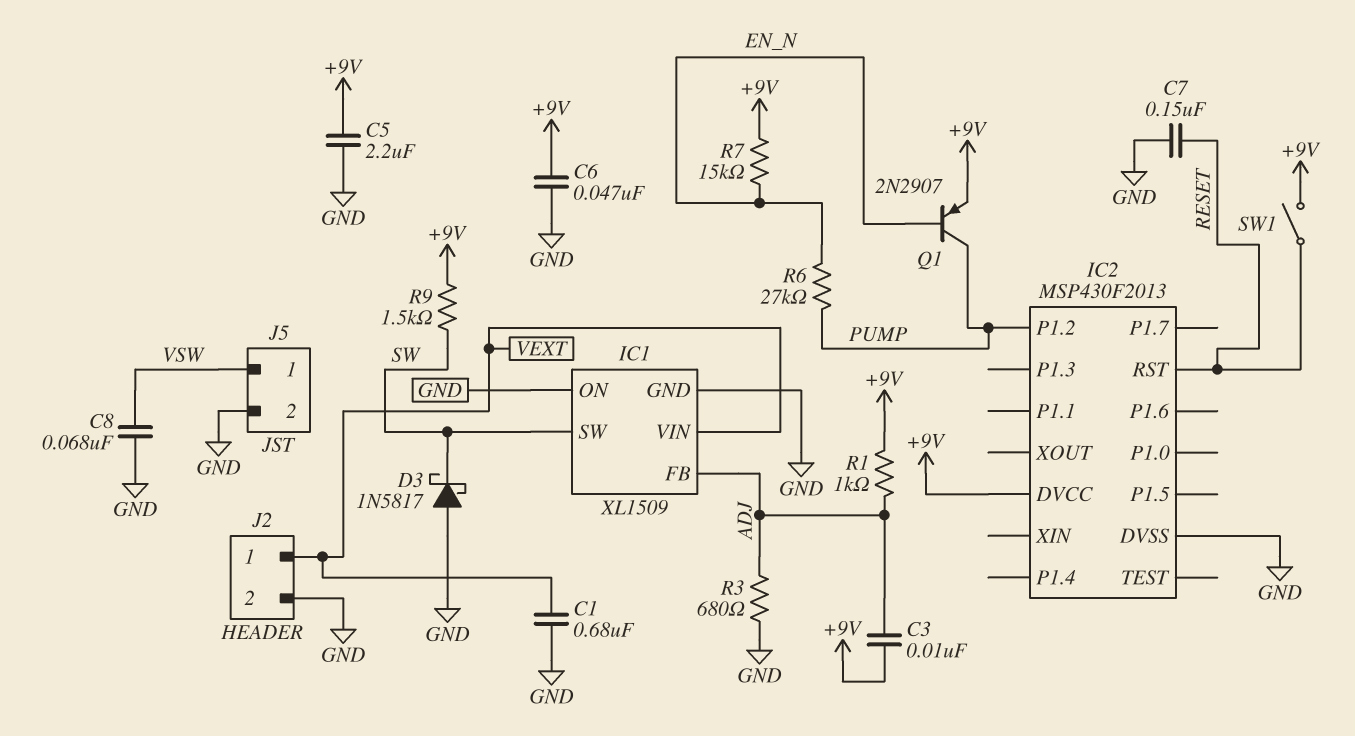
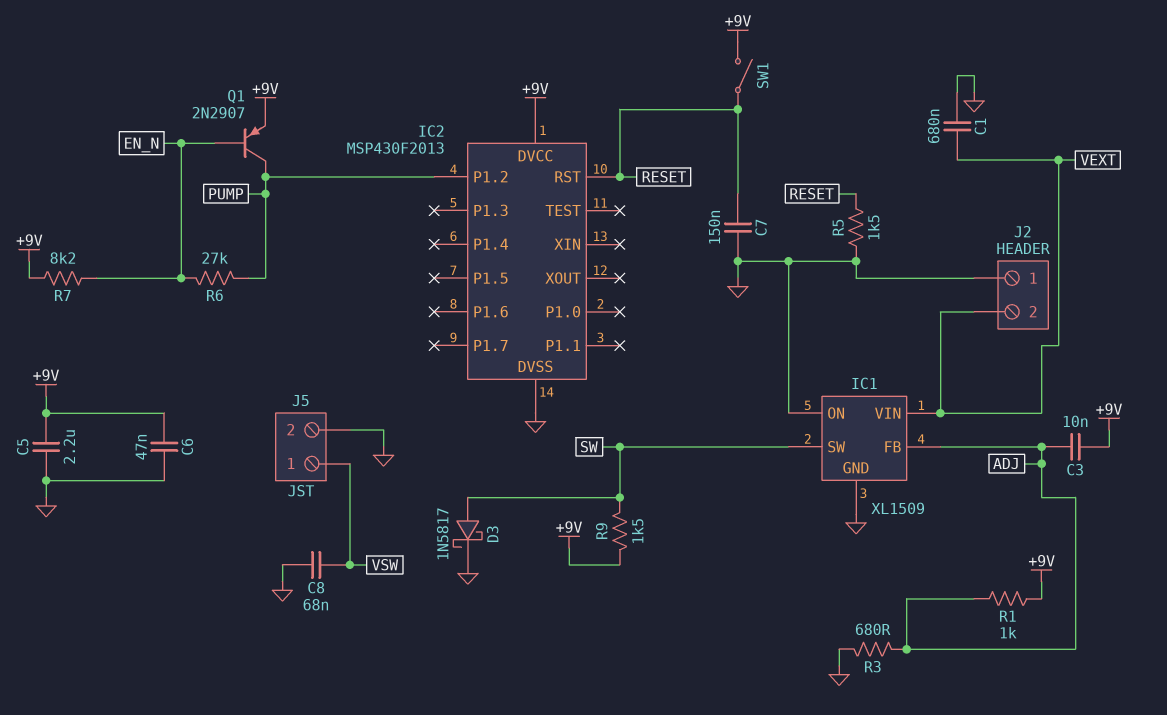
D3: schottky 1N5817 (A GND, K SW) -> schottky 1N5817 (A SW, K GND)
J2 pin 1: VEXT -> GND
J2 pin 2: GND -> VEXT
R5: none -> 1.5k (GND, RESET)
R7: 15k (+9V, EN_N) -> 8.2k (+9V, EN_N)

